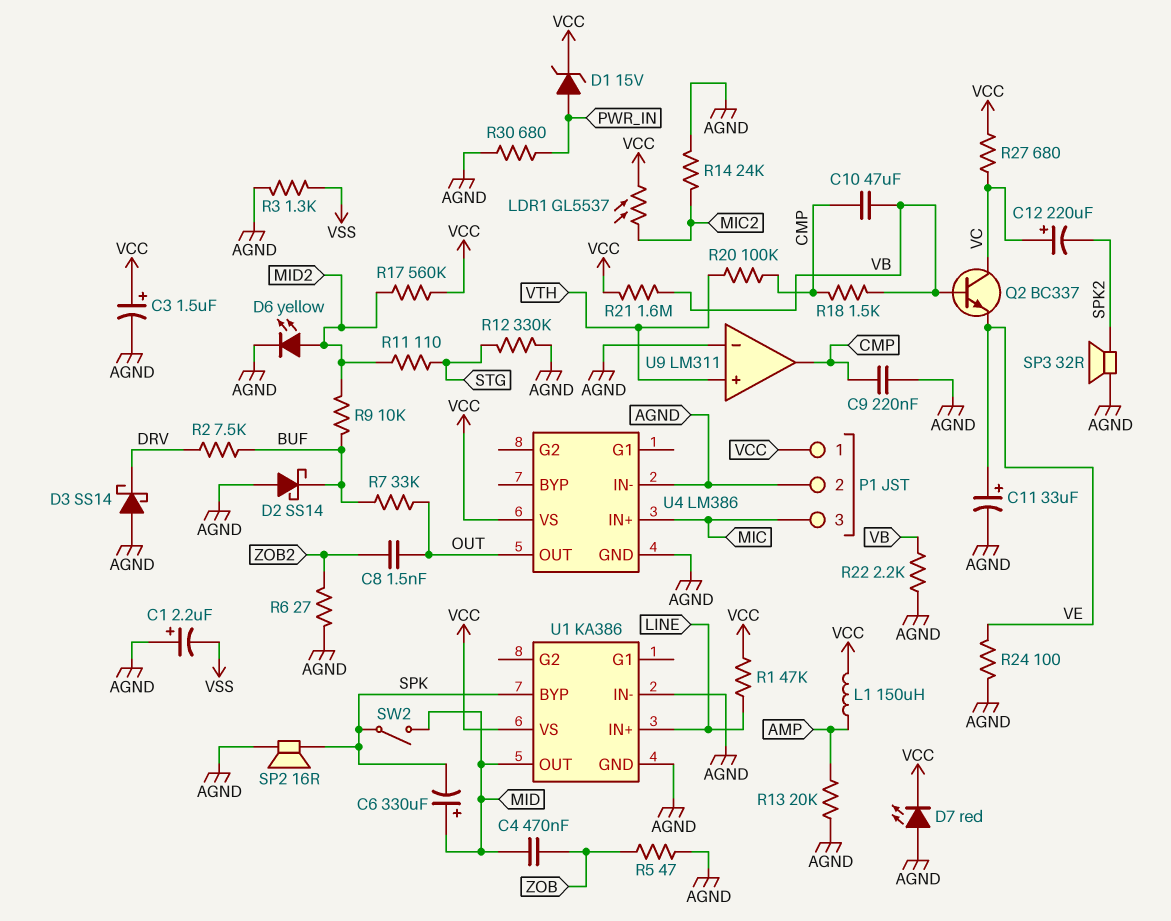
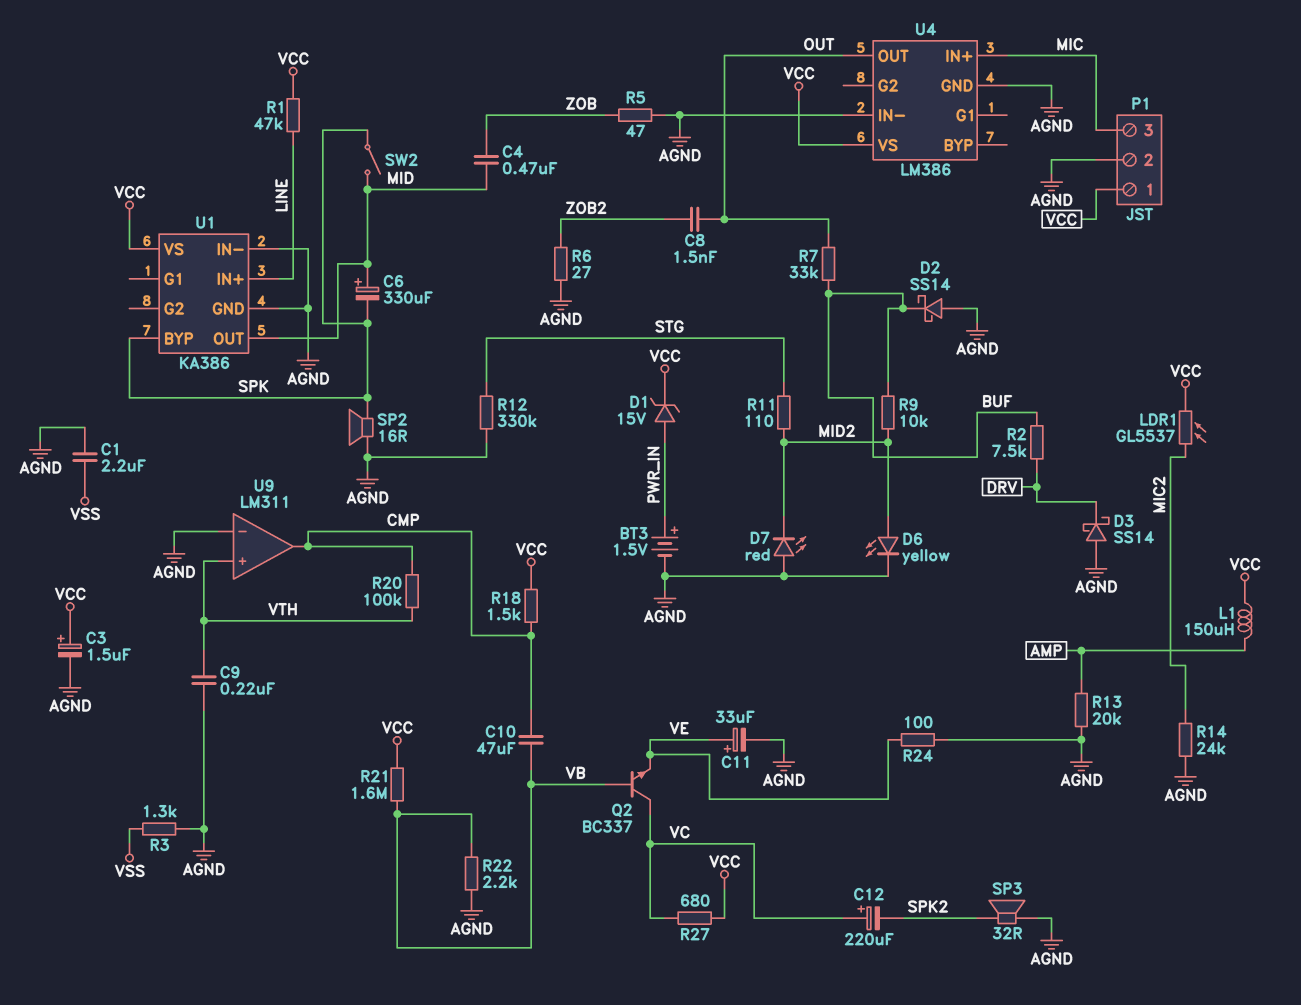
BT3: none -> 1.5V (plus PWR_IN, minus AGND)
C1: 2.2uF (plus AGND, minus VSS) -> 2.2uF (AGND, VSS)
C9: 220nF (AGND, CMP) -> 220nF (AGND, VTH)
D7: LED red (A AGND, K VCC) -> LED red (A AGND, K MID2)
R17: 560k (MID2, VCC) -> none
R18: 1.5k (CMP, VB) -> 1.5k (CMP, VCC)
R30: 680 (AGND, PWR_IN) -> none

